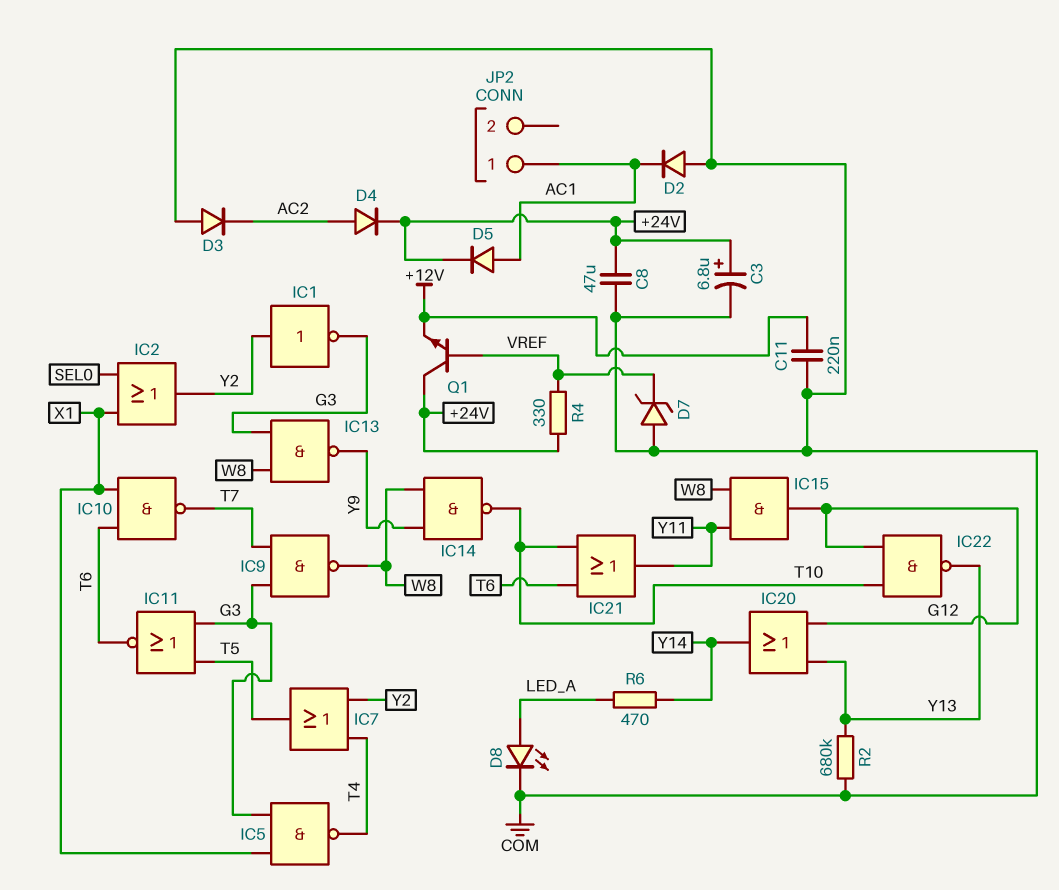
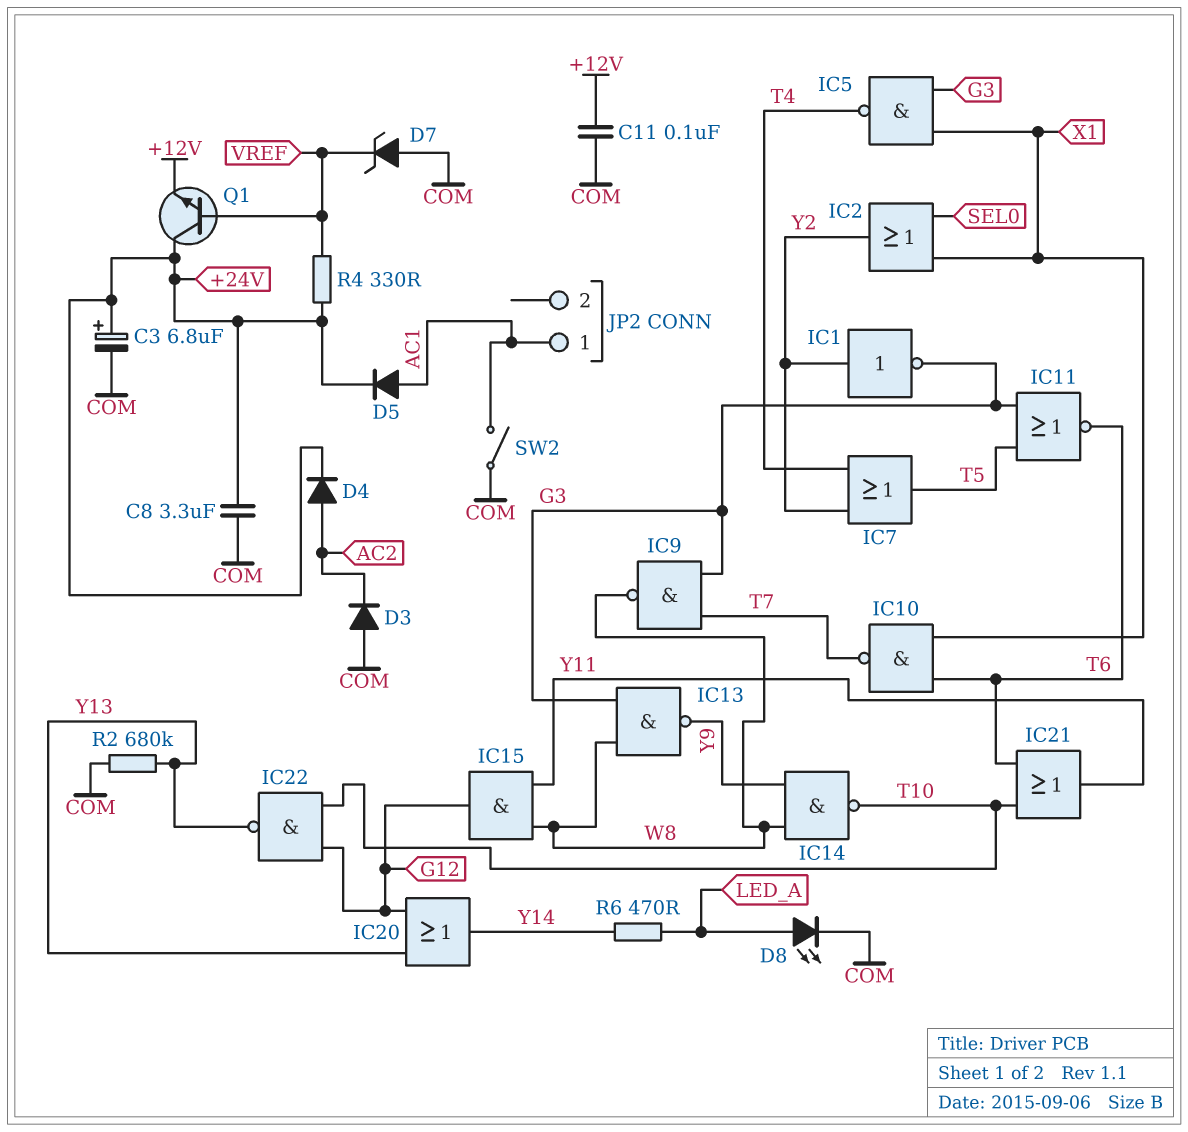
C8: 47uF (+24V, COM) -> 3.3uF (+24V, COM)
C11: 220nF (+12V, COM) -> 100nF (+12V, COM)
D2: diode (A COM, K AC1) -> none
SW2: none -> switch (AC1, COM)

